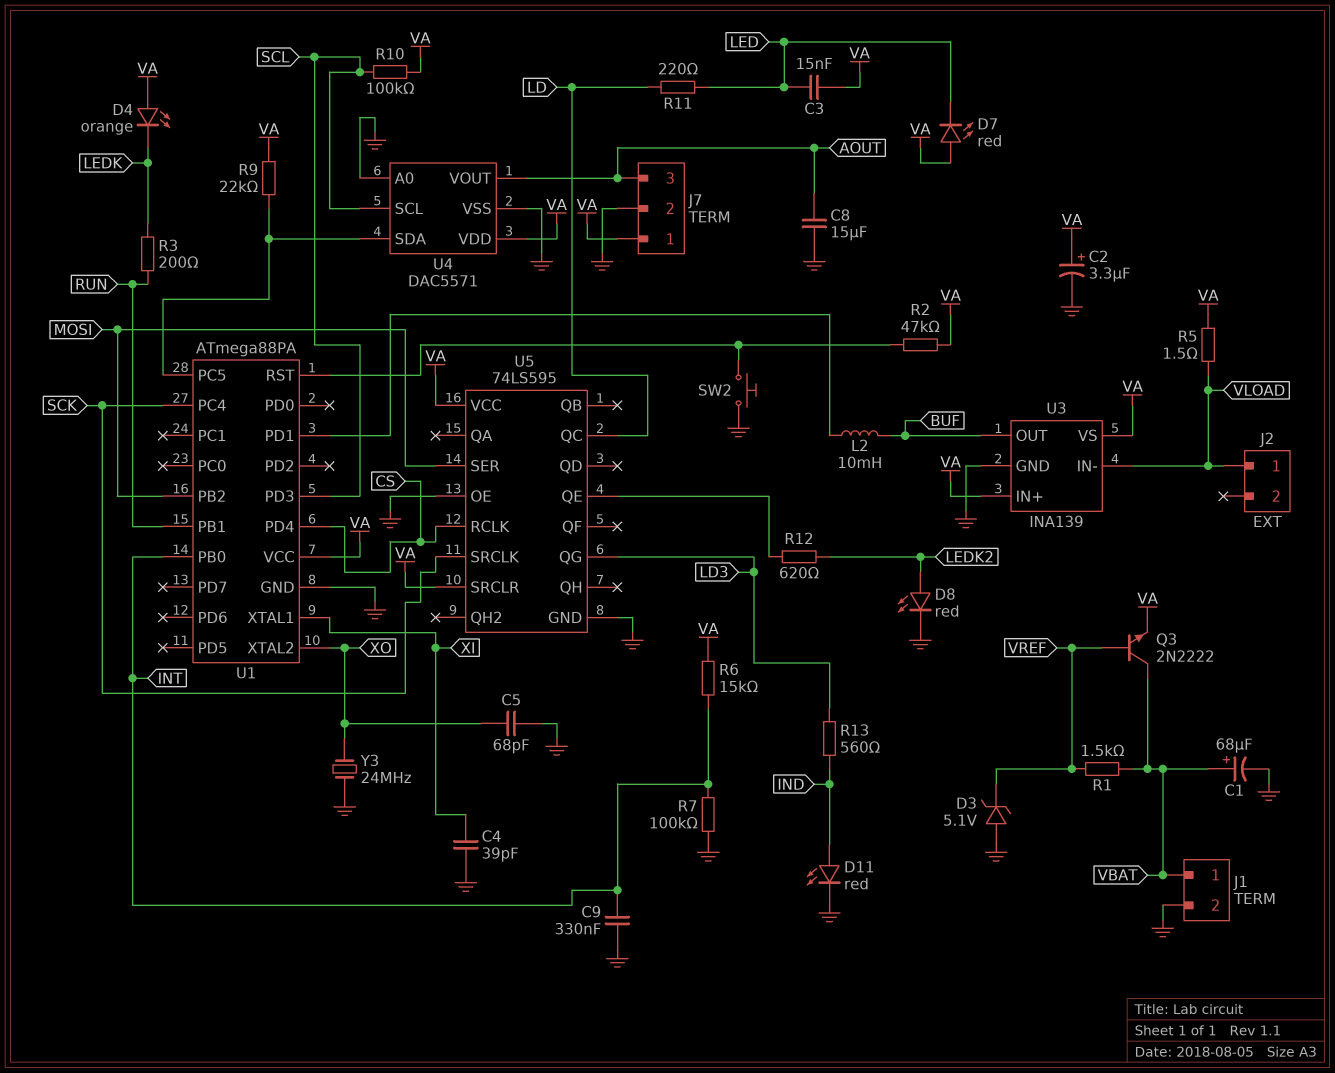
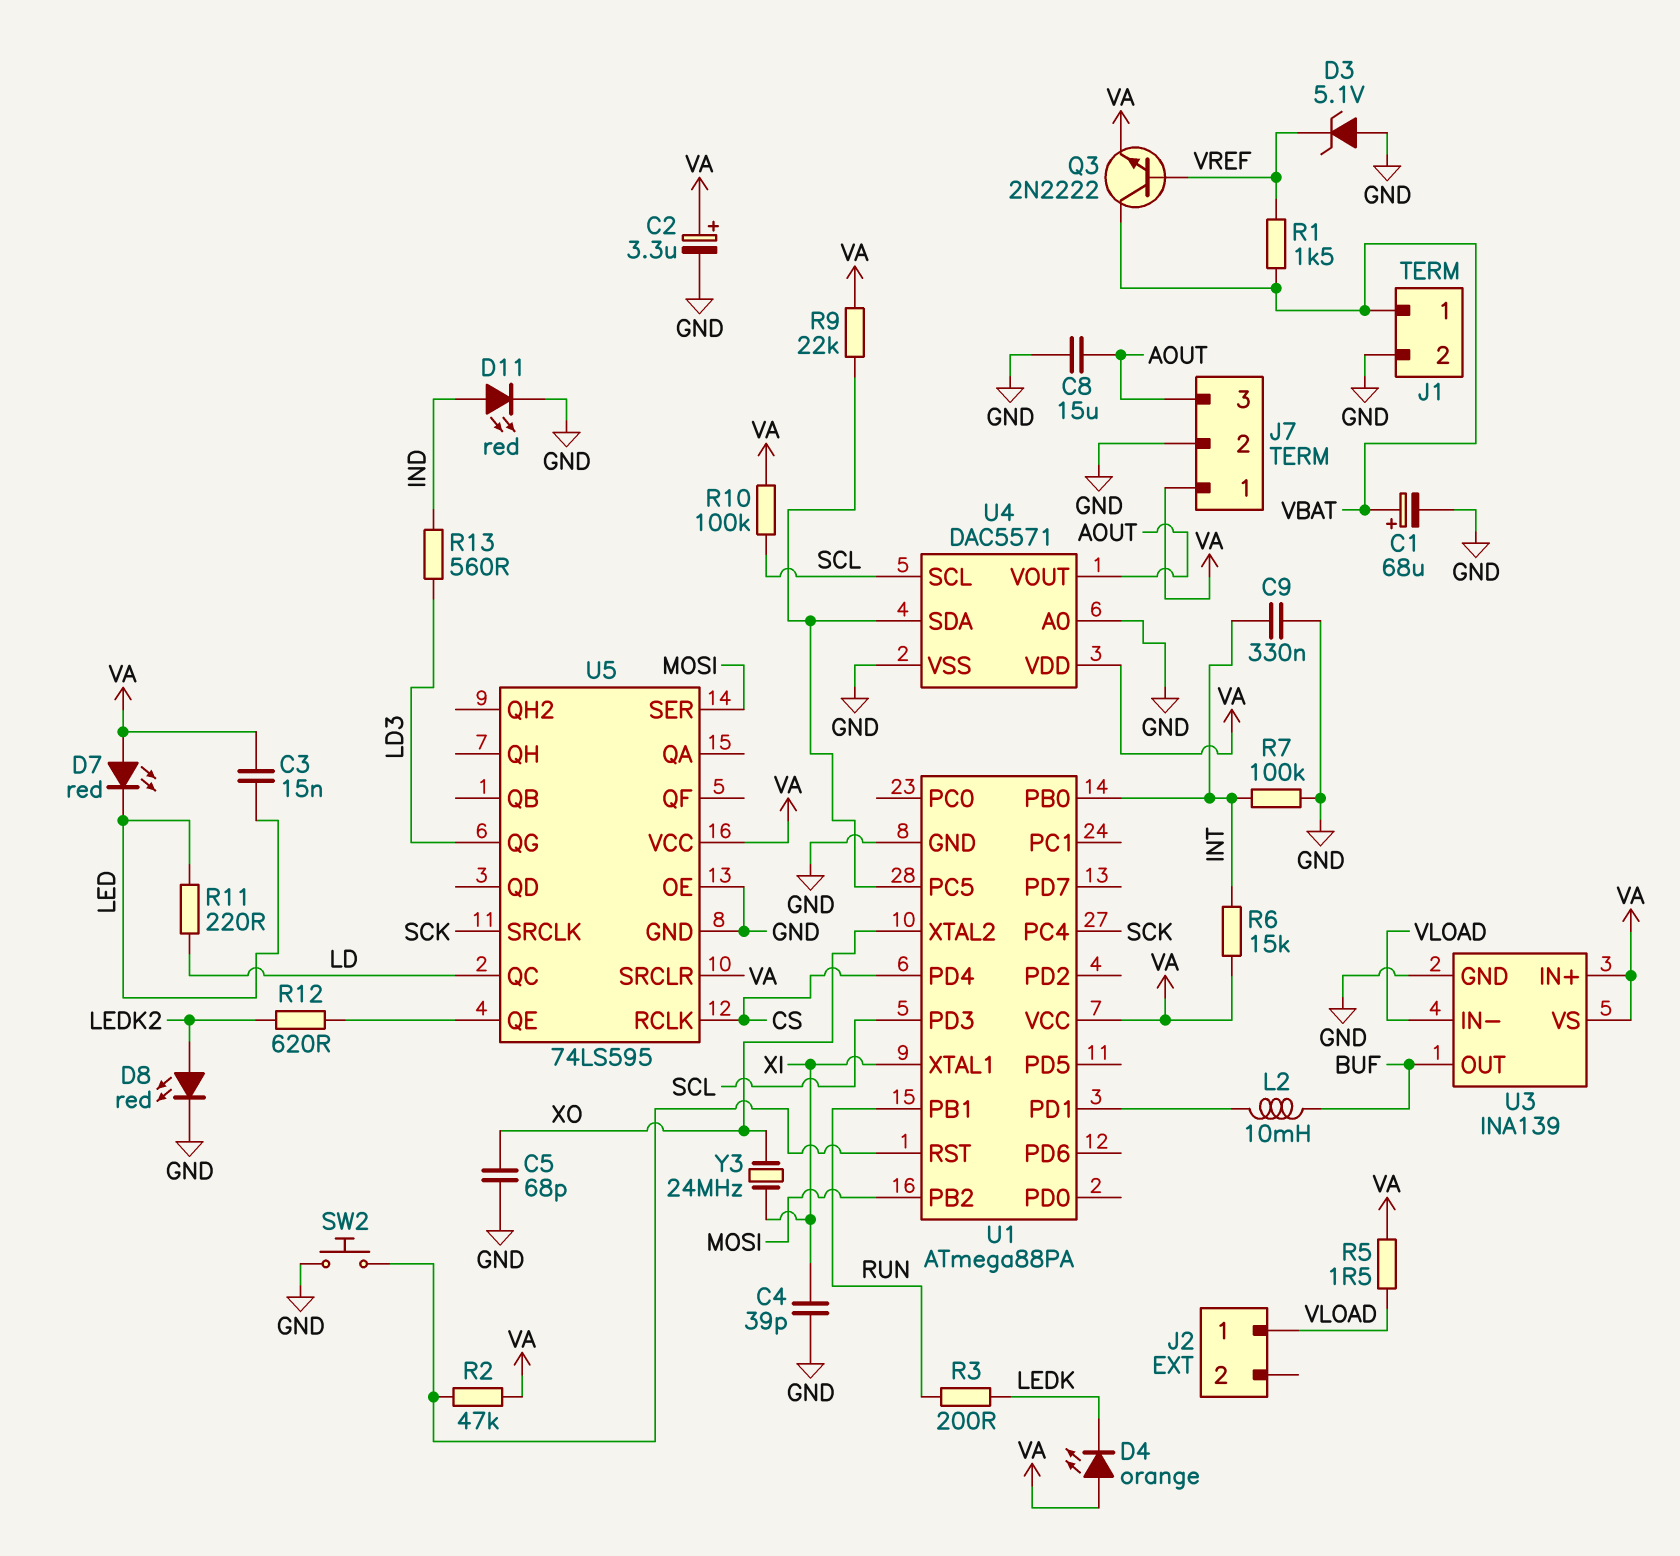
Y3: 24MHz (GND, XO) -> 24MHz (XI, XO)

